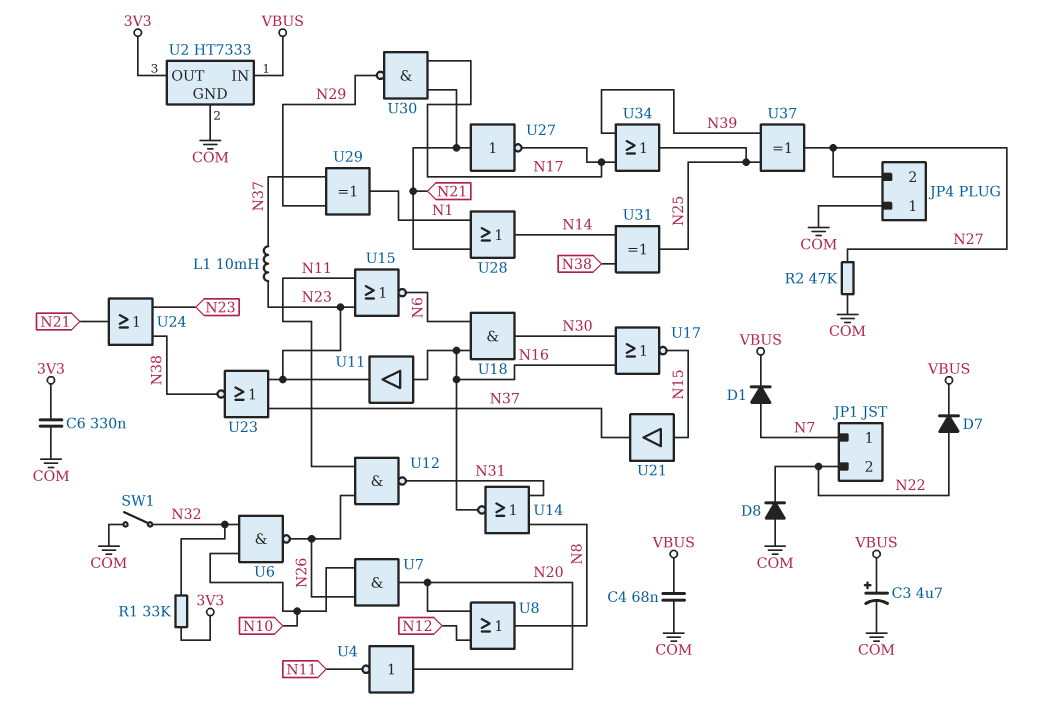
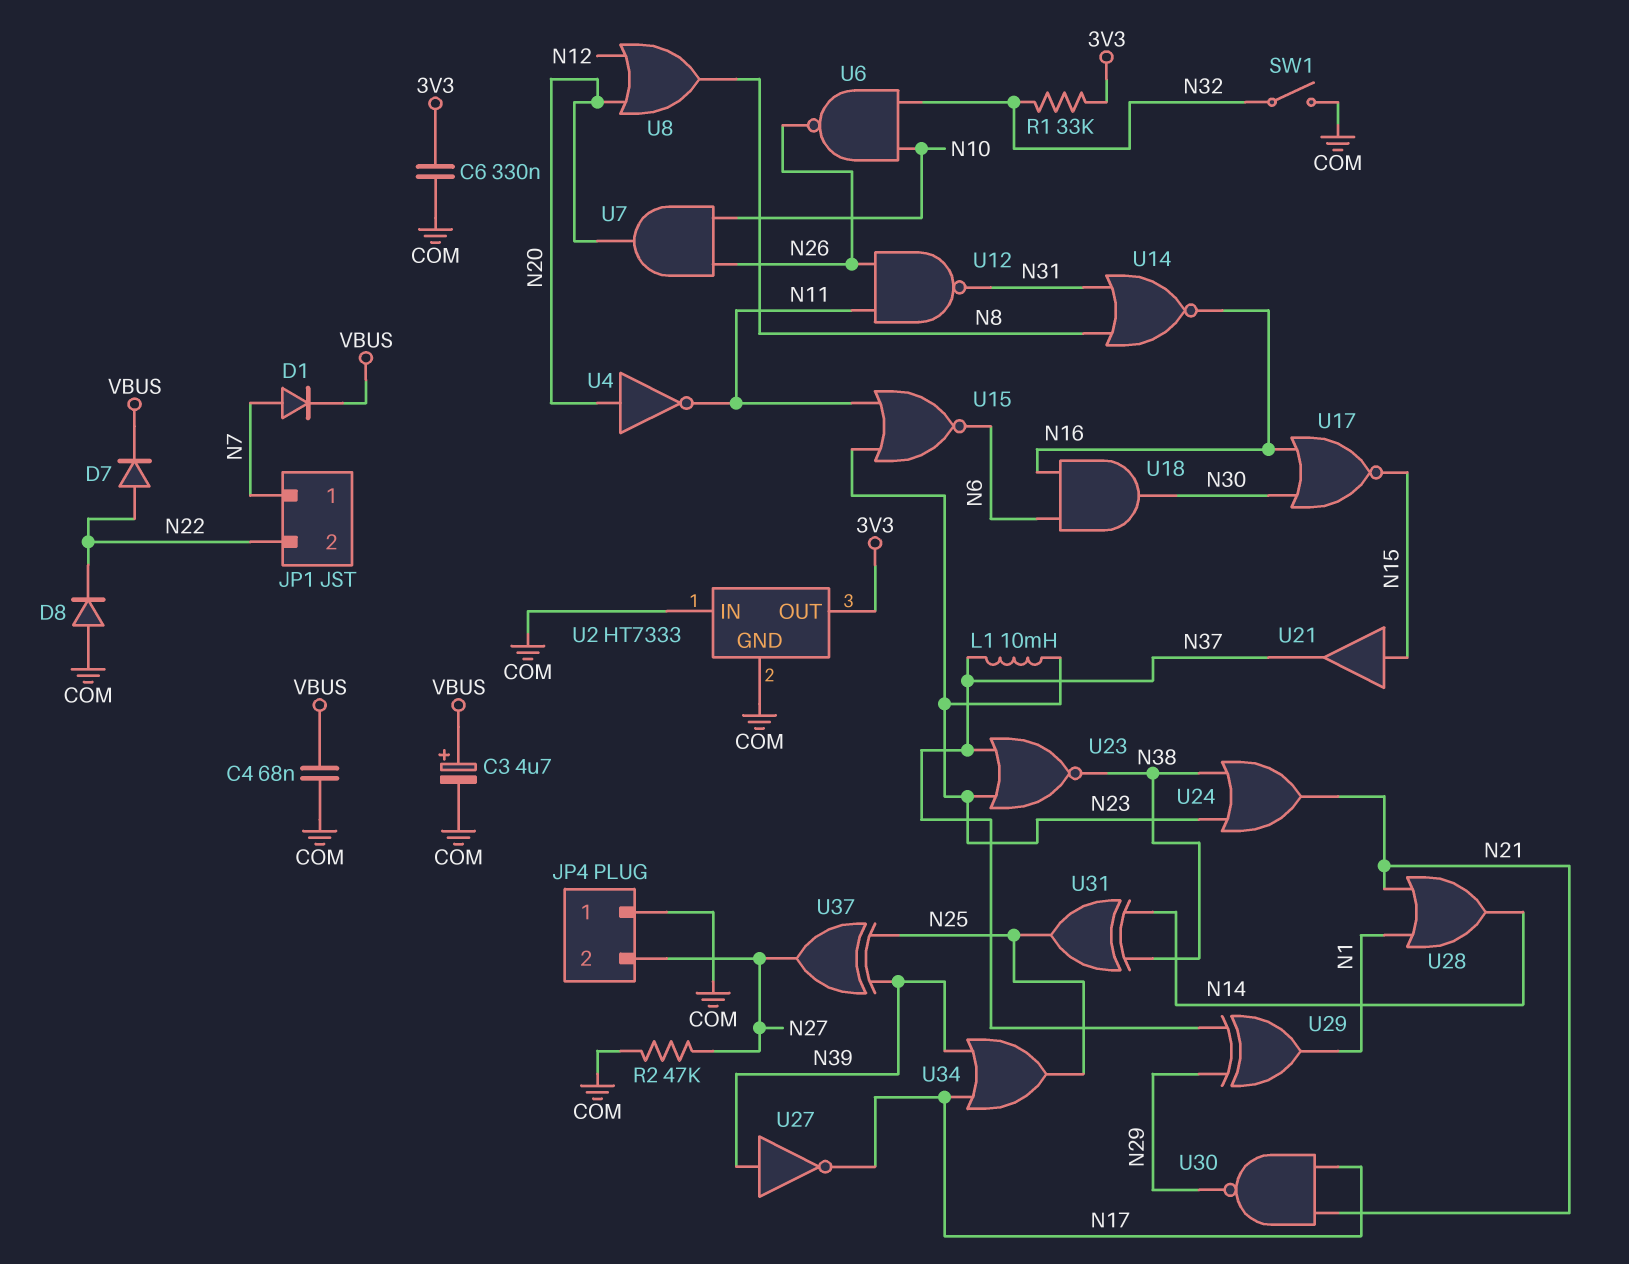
U2 pin IN: VBUS -> COM
U11: buffer (in N16, out N23) -> none
U27: NOT (in N21, out N17) -> NOT (in N39, out N17)

